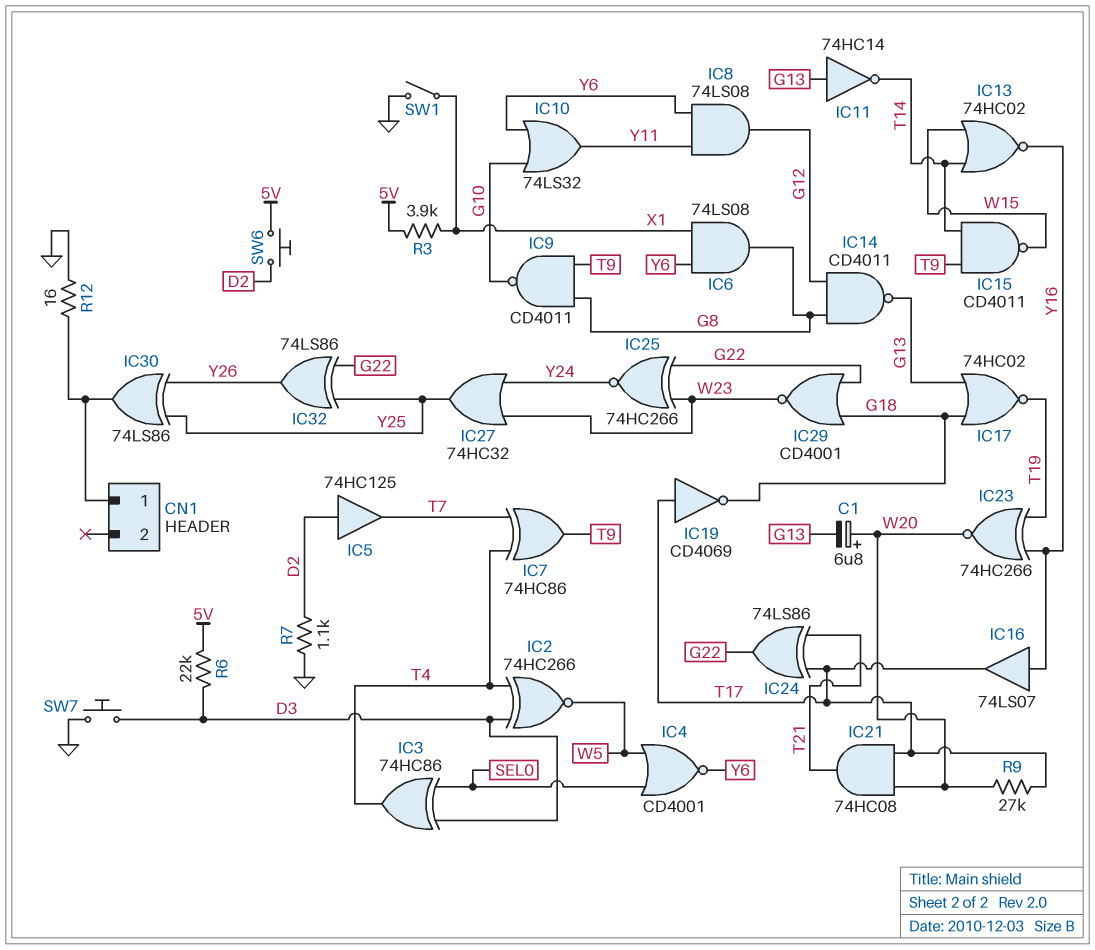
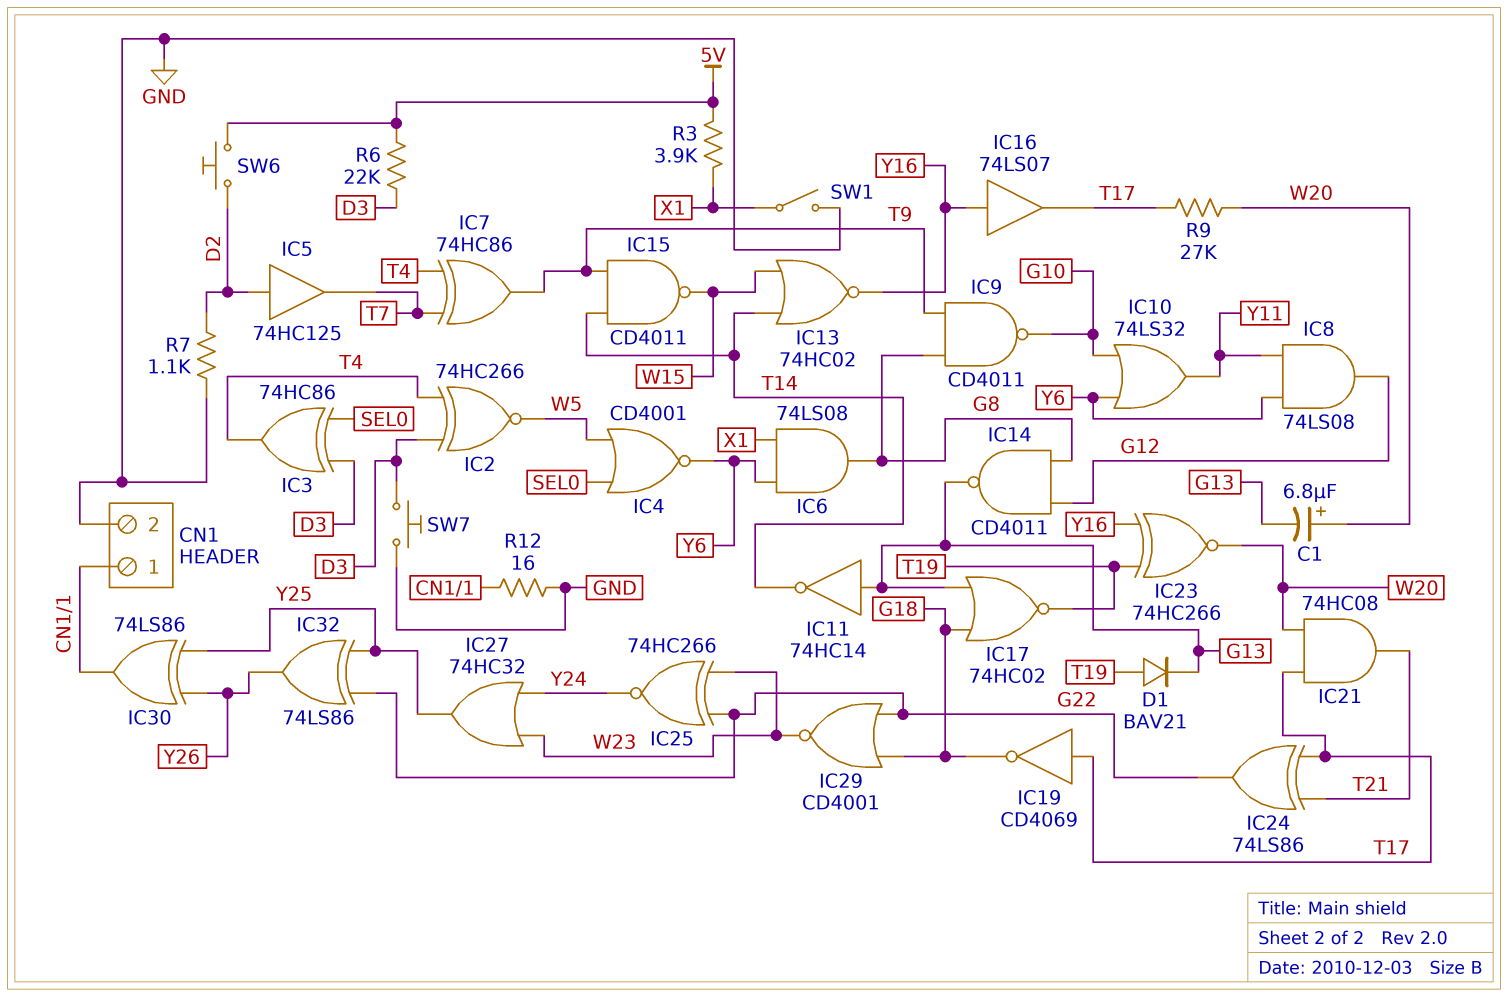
CN1 pin 2: none -> GND
D1: none -> diode BAV21 (A T19, K G13)

